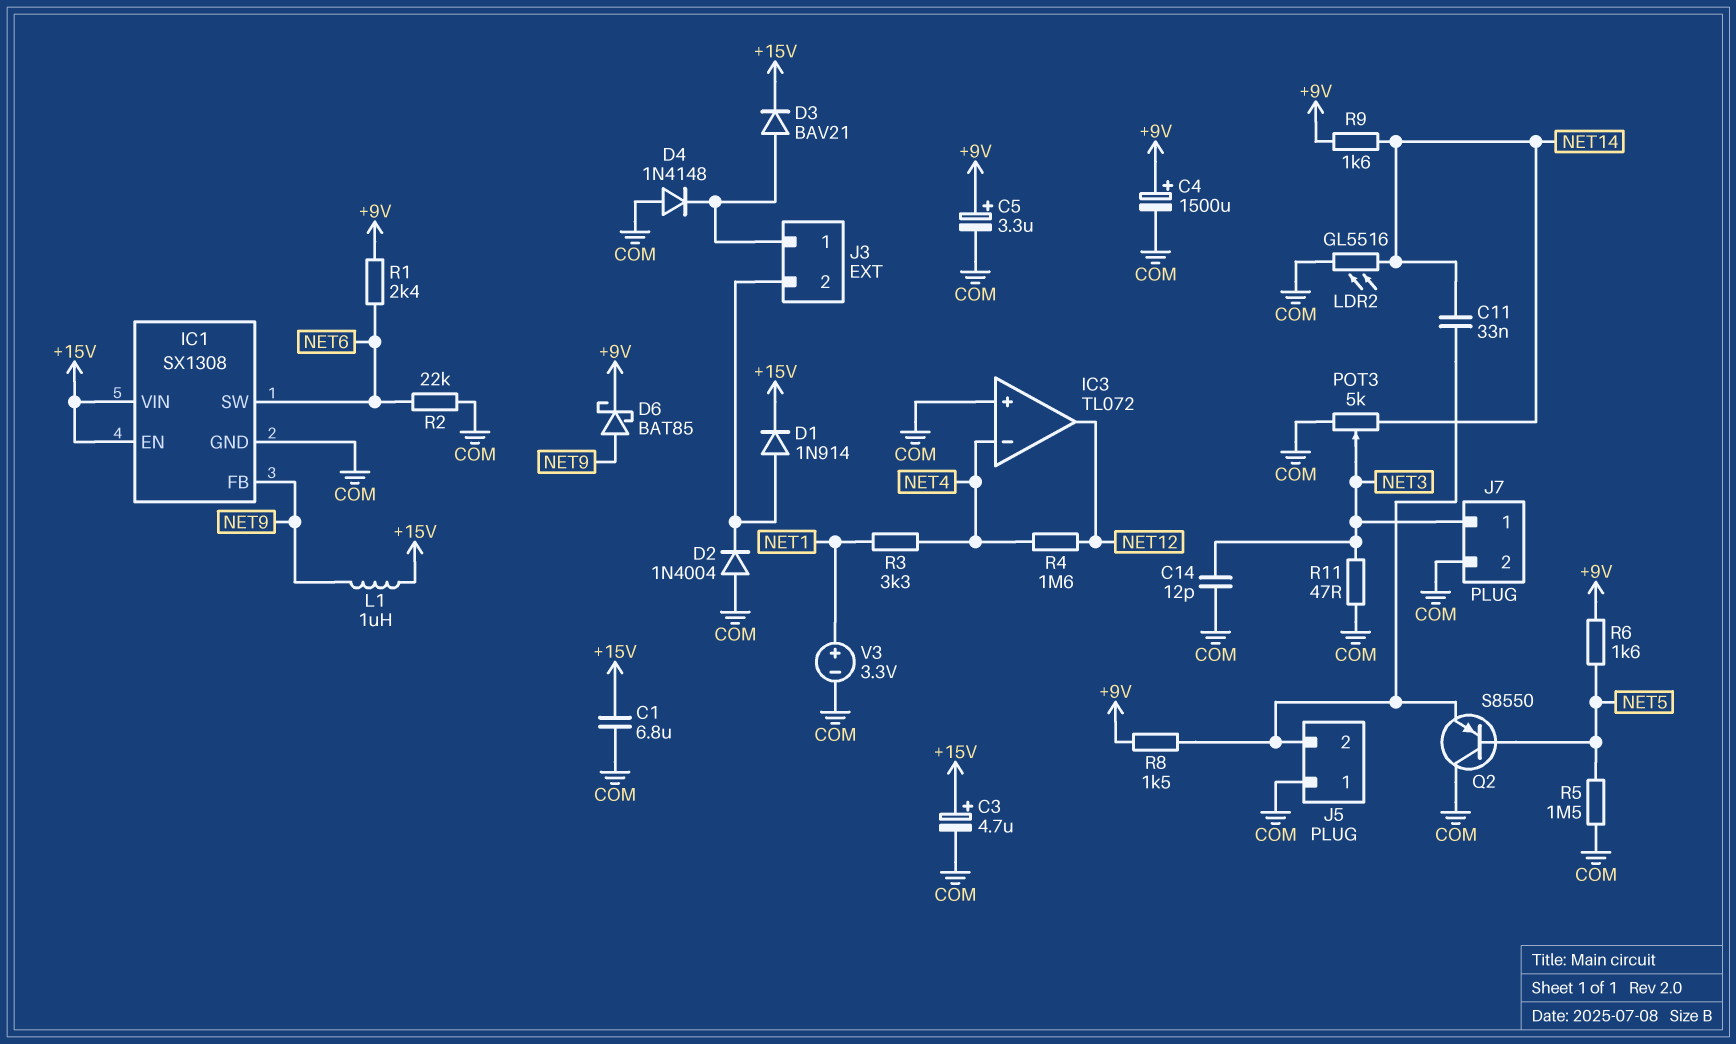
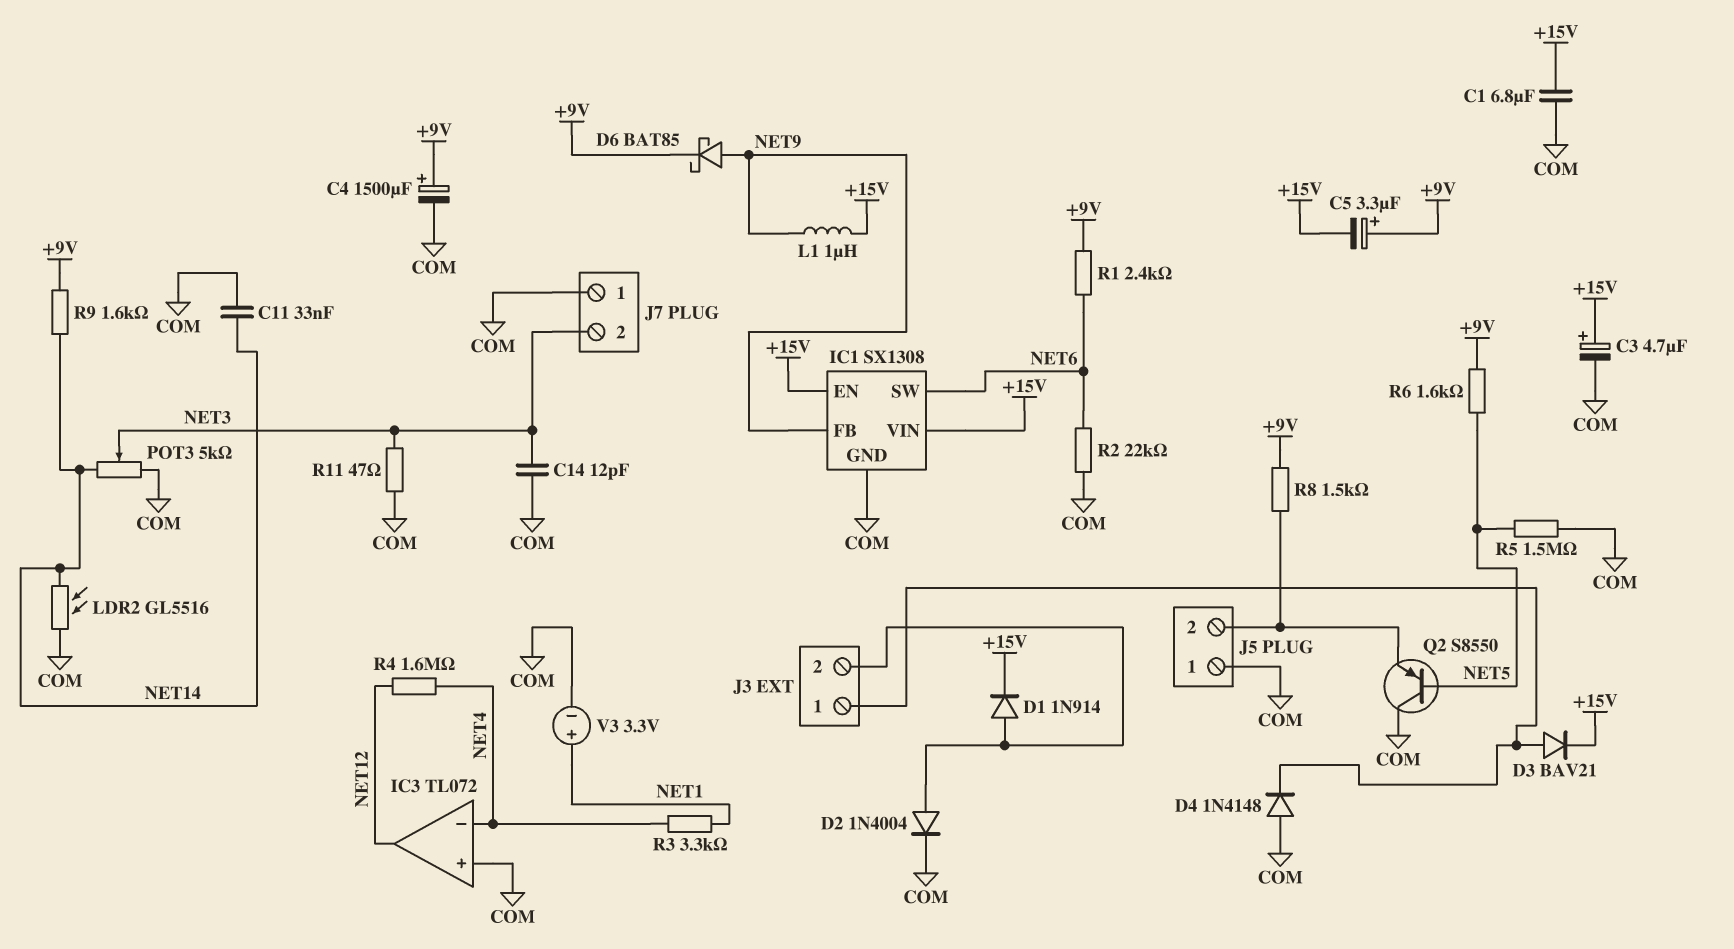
C5: 3.3uF (plus +9V, minus COM) -> 3.3uF (plus +9V, minus +15V)
C11: 33nF (J5/2, NET14) -> 33nF (COM, NET14)
D2: diode 1N4004 (A COM, K J3/2) -> diode 1N4004 (A J3/2, K COM)
J7 pin 1: NET3 -> COM
J7 pin 2: COM -> NET3

